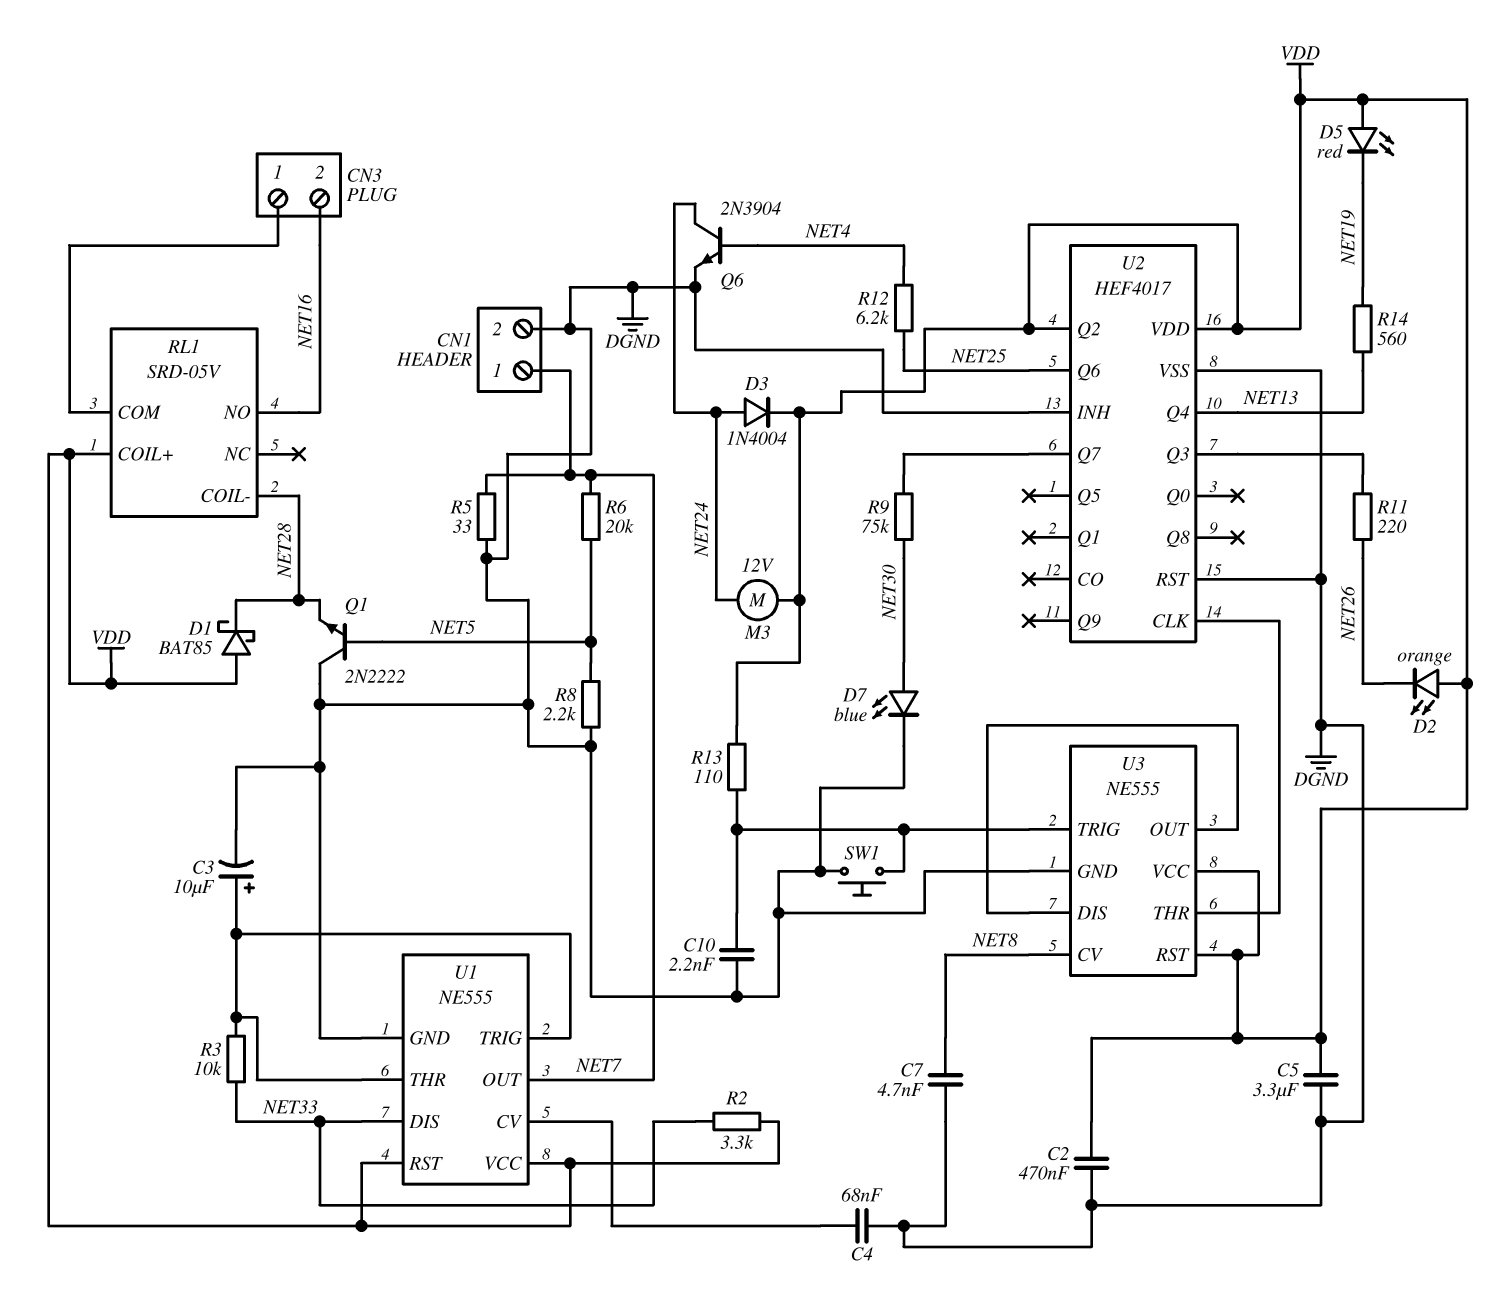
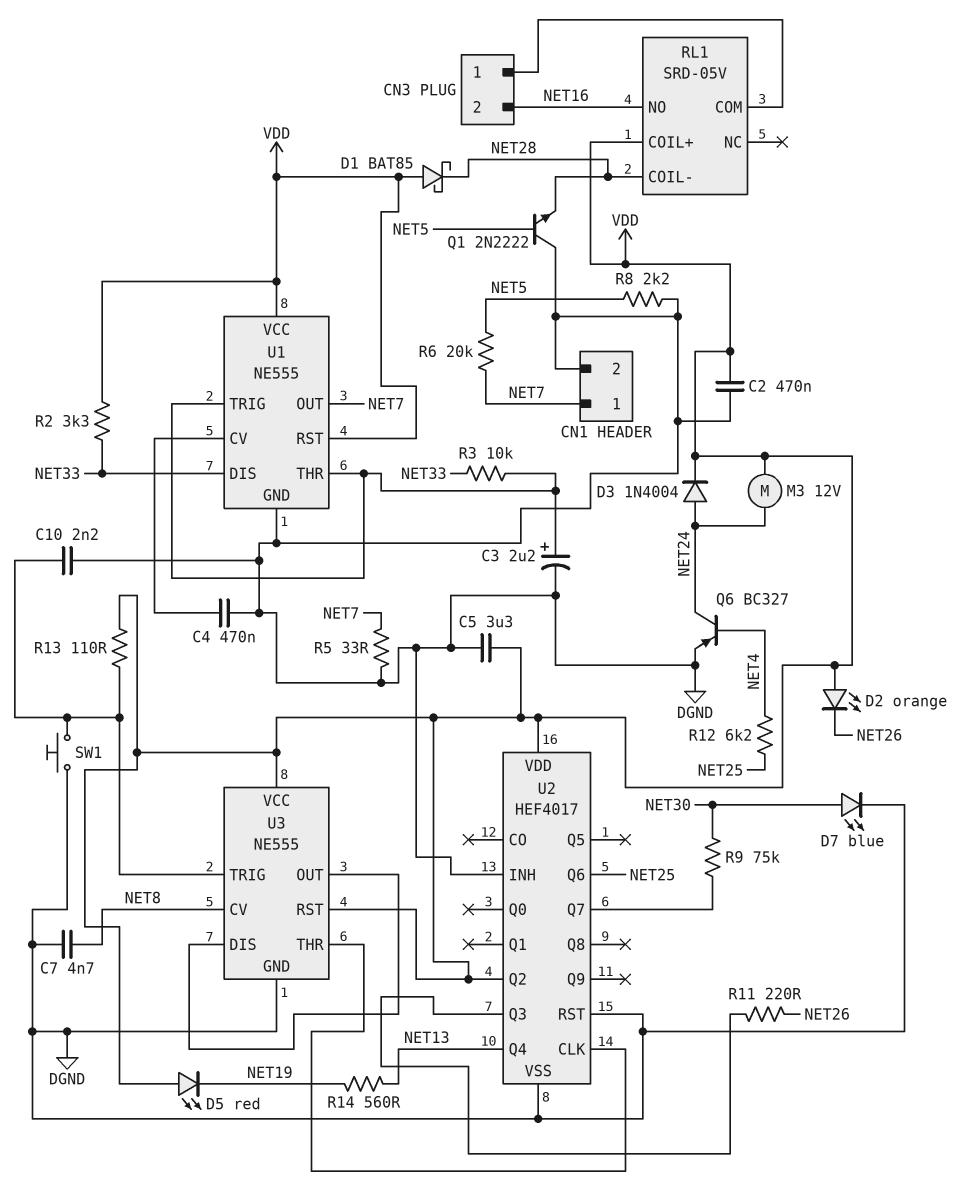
C3: 10uF (plus U1/THR, minus DGND) -> 2.2uF (plus U1/THR, minus DGND)
C4: 68nF (DGND, U1/CV) -> 470nF (DGND, U1/CV)
Q6: NPN 2N3904 (B NET4, C NET24, E DGND) -> PNP BC327 (B NET4, C NET24, E DGND)

